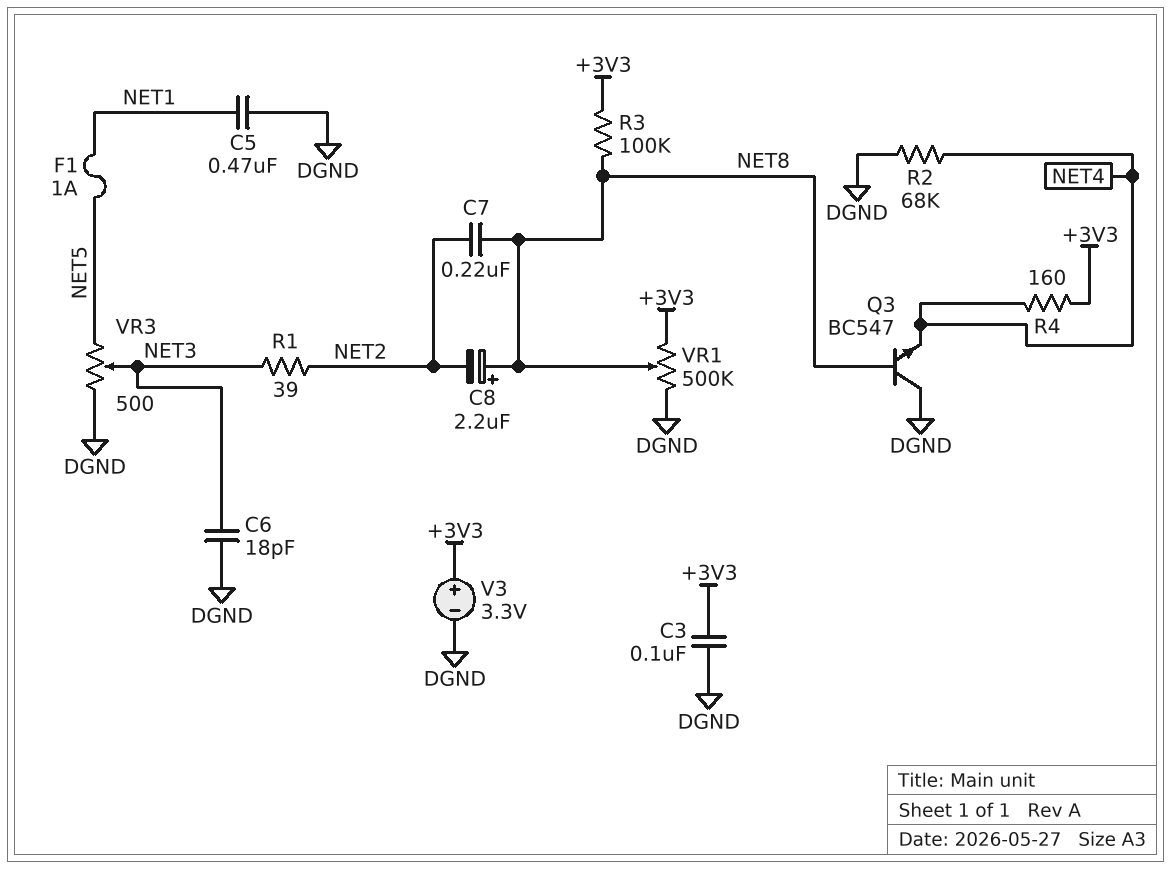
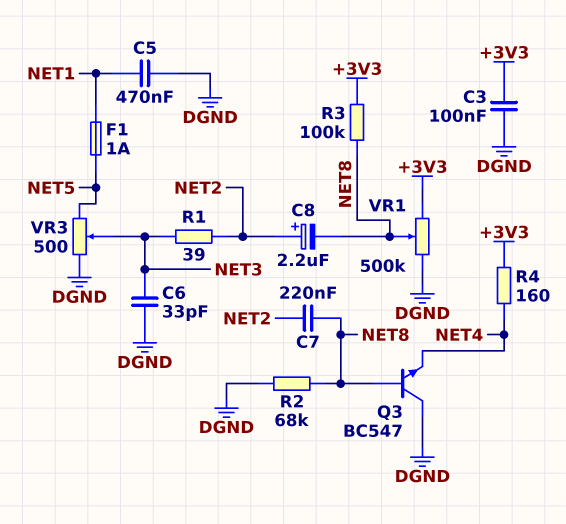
C6: 18pF (DGND, NET3) -> 33pF (DGND, NET3)
C8: 2.2uF (plus NET8, minus NET2) -> 2.2uF (plus NET2, minus NET8)
R2: 68k (DGND, NET4) -> 68k (DGND, NET8)
V3: 3.3V (plus +3V3, minus DGND) -> none

